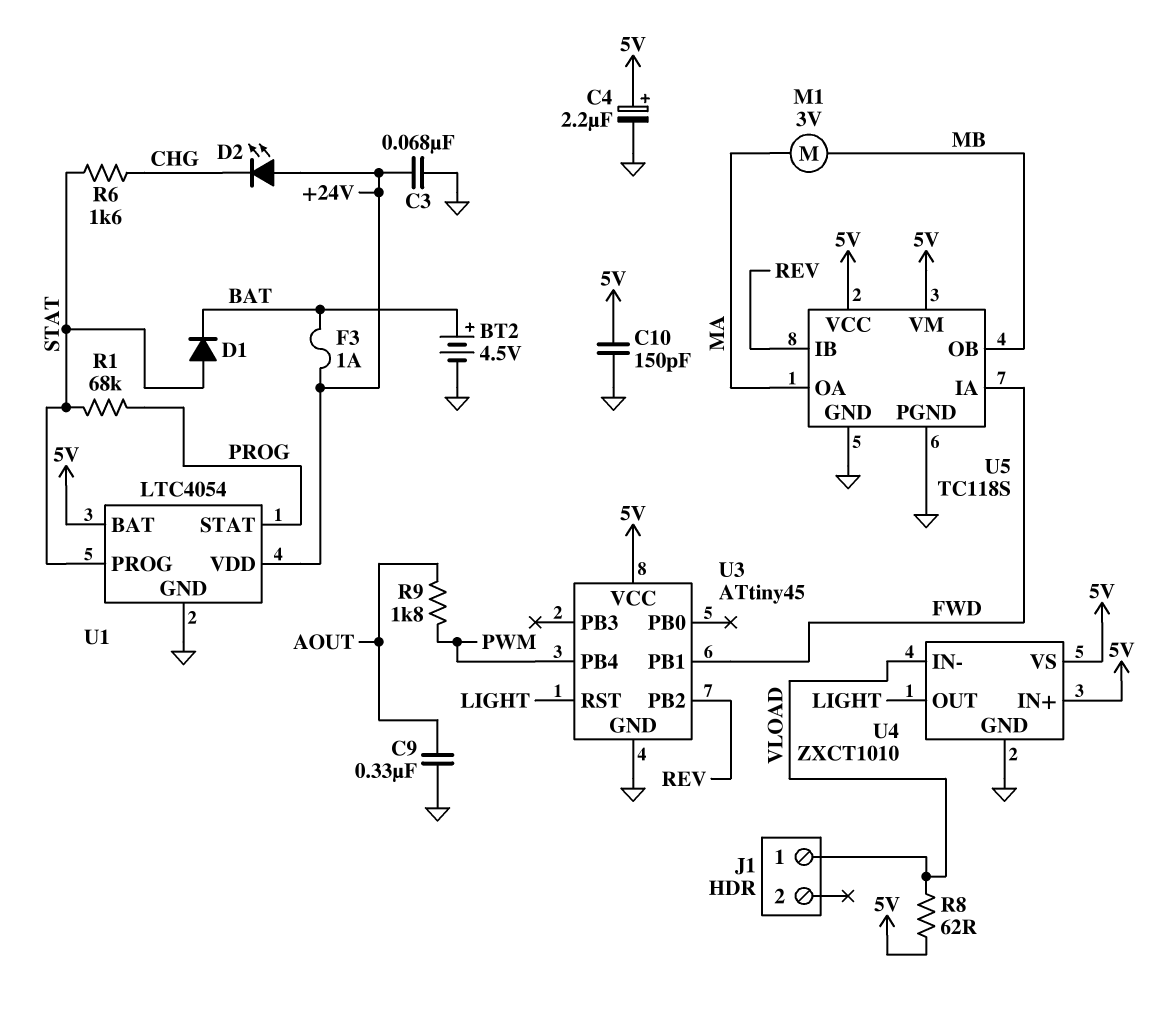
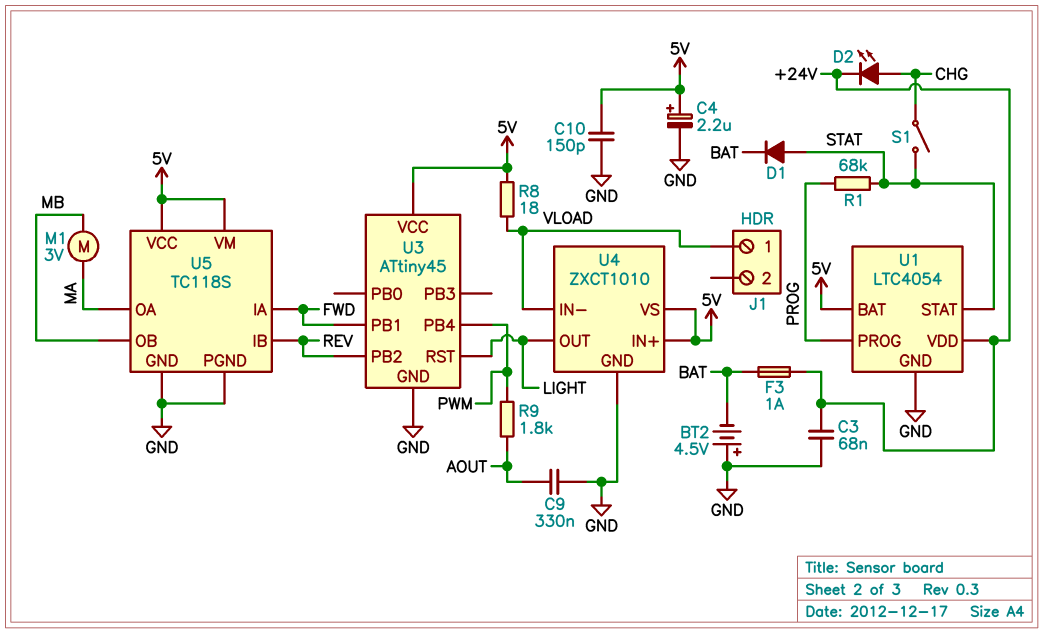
BT2: 4.5V (plus BAT, minus GND) -> 4.5V (plus GND, minus BAT)
D2: LED (A +24V, K CHG) -> LED (A CHG, K +24V)
R6: 1.6k (CHG, STAT) -> none
R8: 62 (5V, VLOAD) -> 18 (5V, VLOAD)
S1: none -> switch (CHG, STAT)
U1 pin PROG: STAT -> PROG
U1 pin STAT: PROG -> STAT

